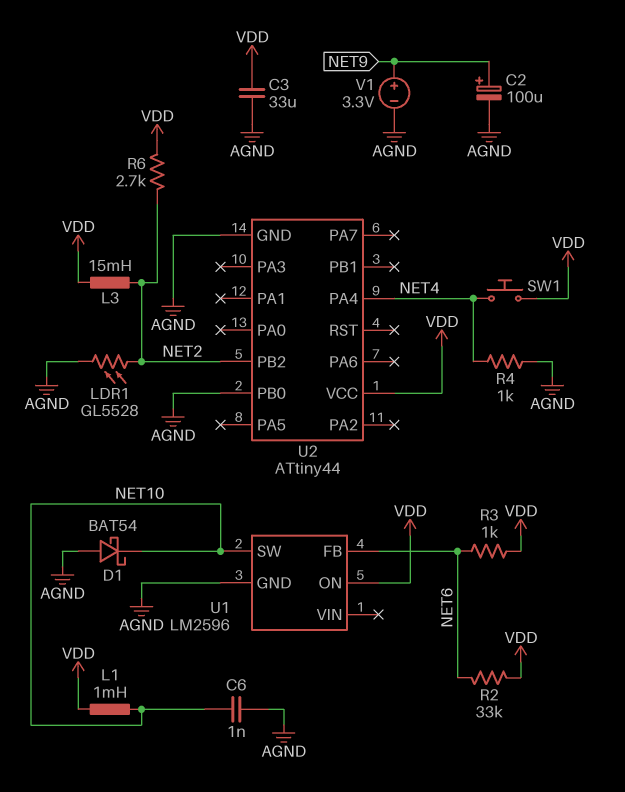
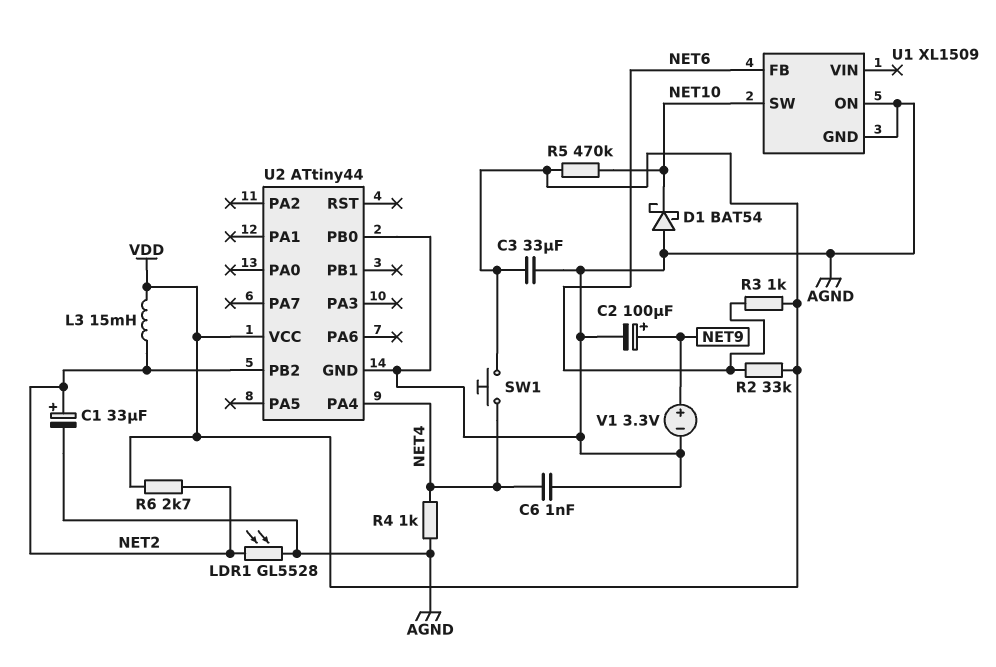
C1: none -> 33uF (plus NET2, minus AGND)
C6: 1nF (AGND, NET10) -> 1nF (AGND, NET4)
L1: 1mH (NET10, VDD) -> none
R5: none -> 470k (NET10, VDD)
U1: LM2596 -> XL1509
U1 pin ON: VDD -> AGND

